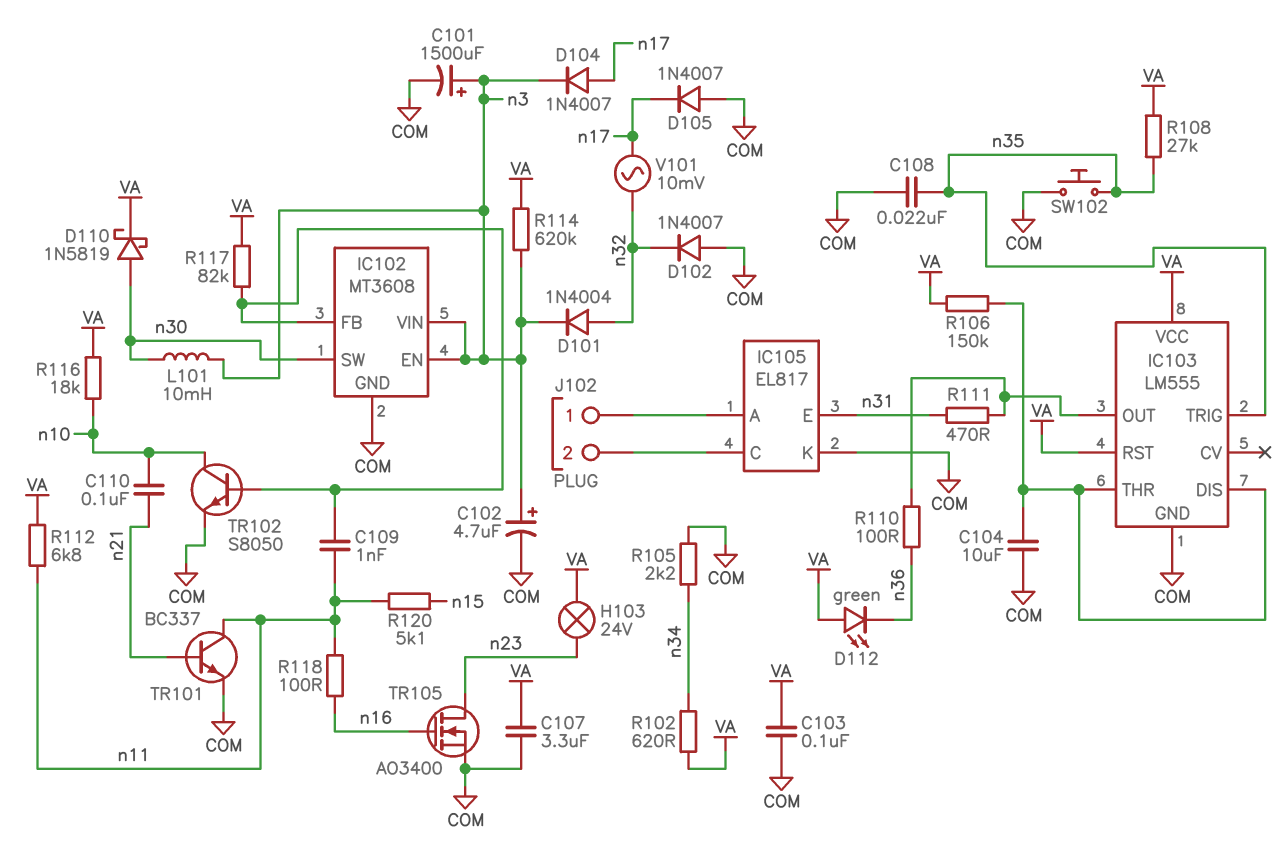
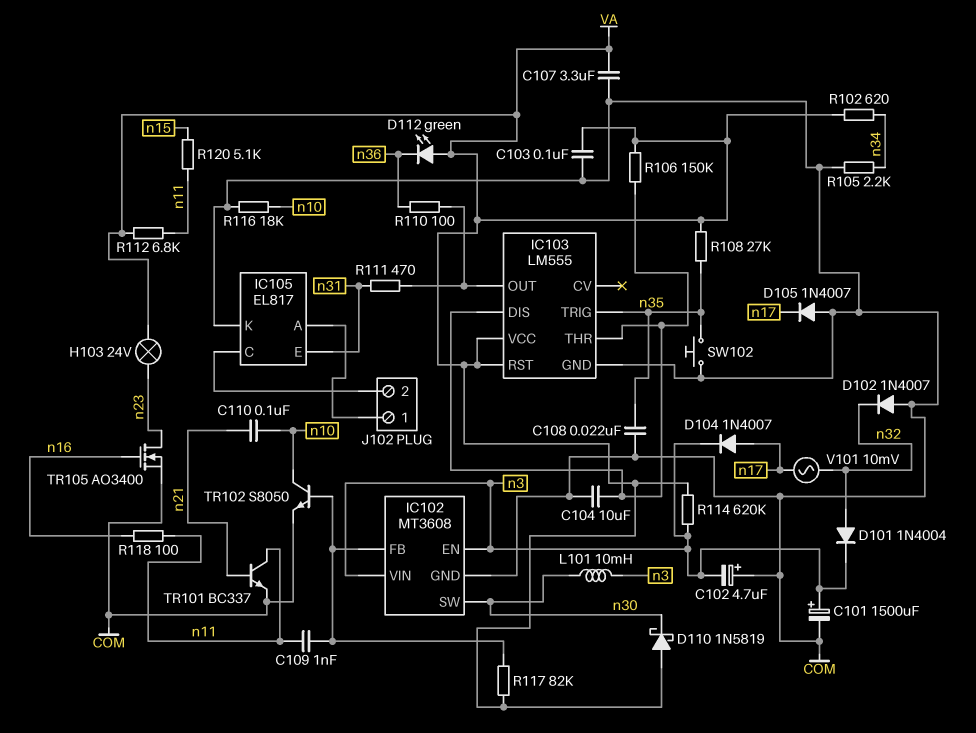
C102: 4.7uF (plus n3, minus COM) -> 4.7uF (plus COM, minus n3)
D110: schottky 1N5819 (A n30, K VA) -> schottky 1N5819 (A VA, K n30)
R116: 18k (VA, n10) -> 18k (COM, n10)

